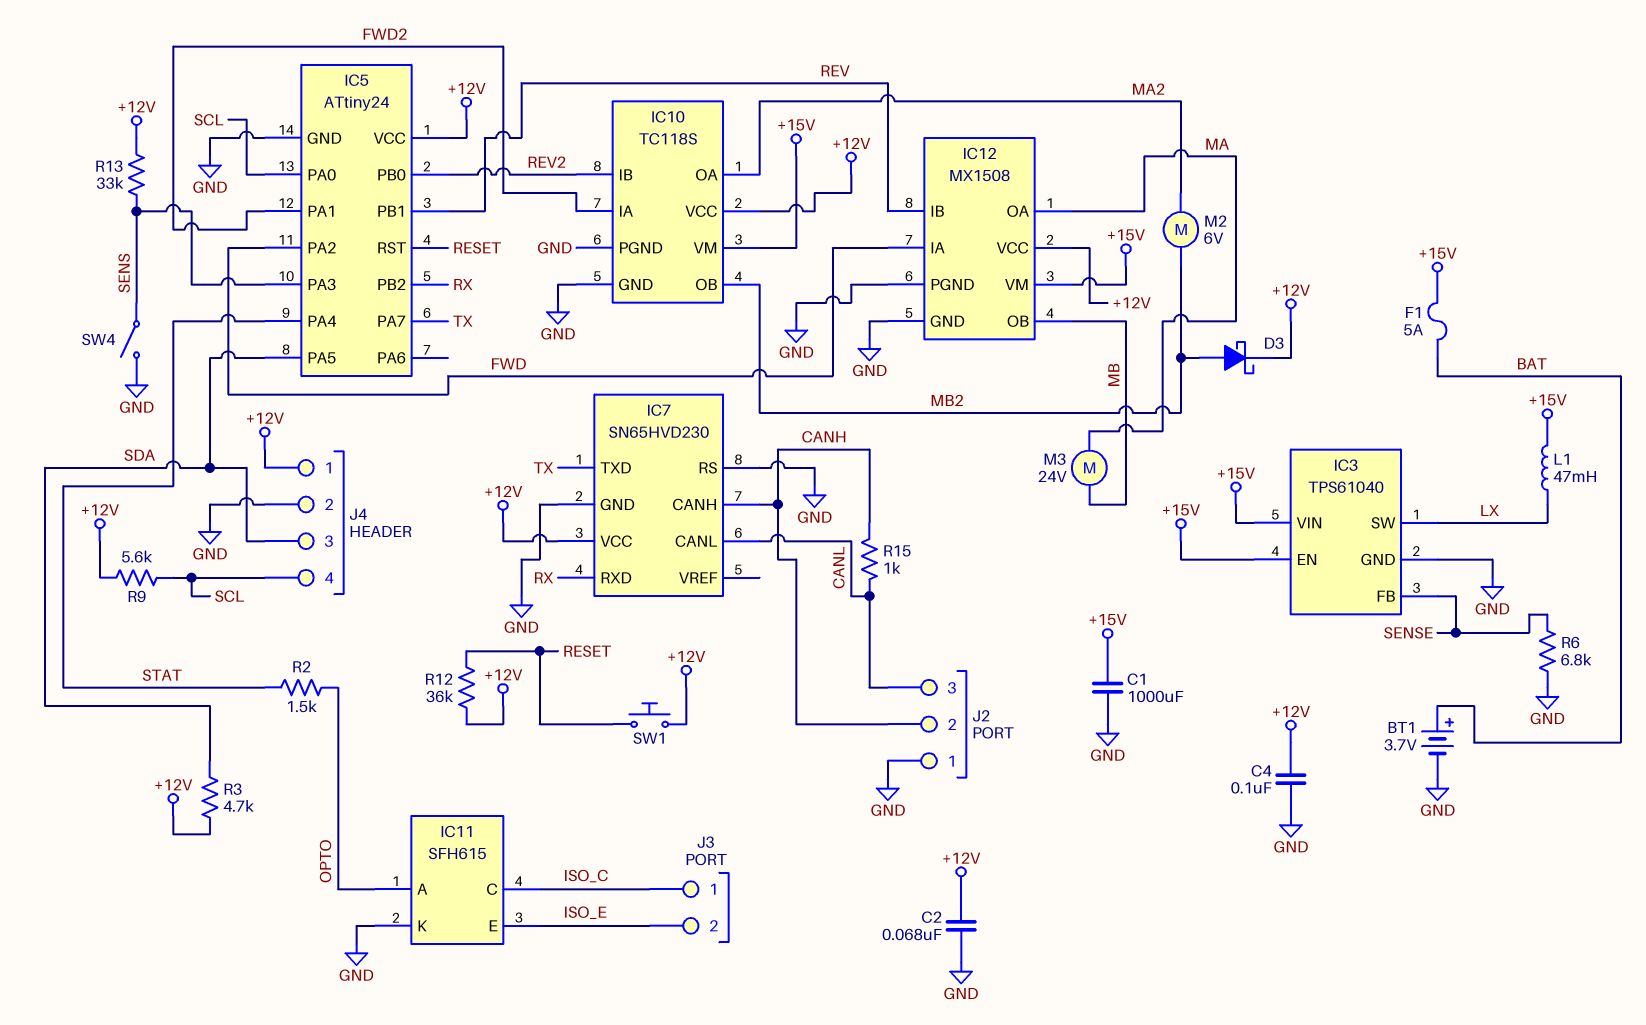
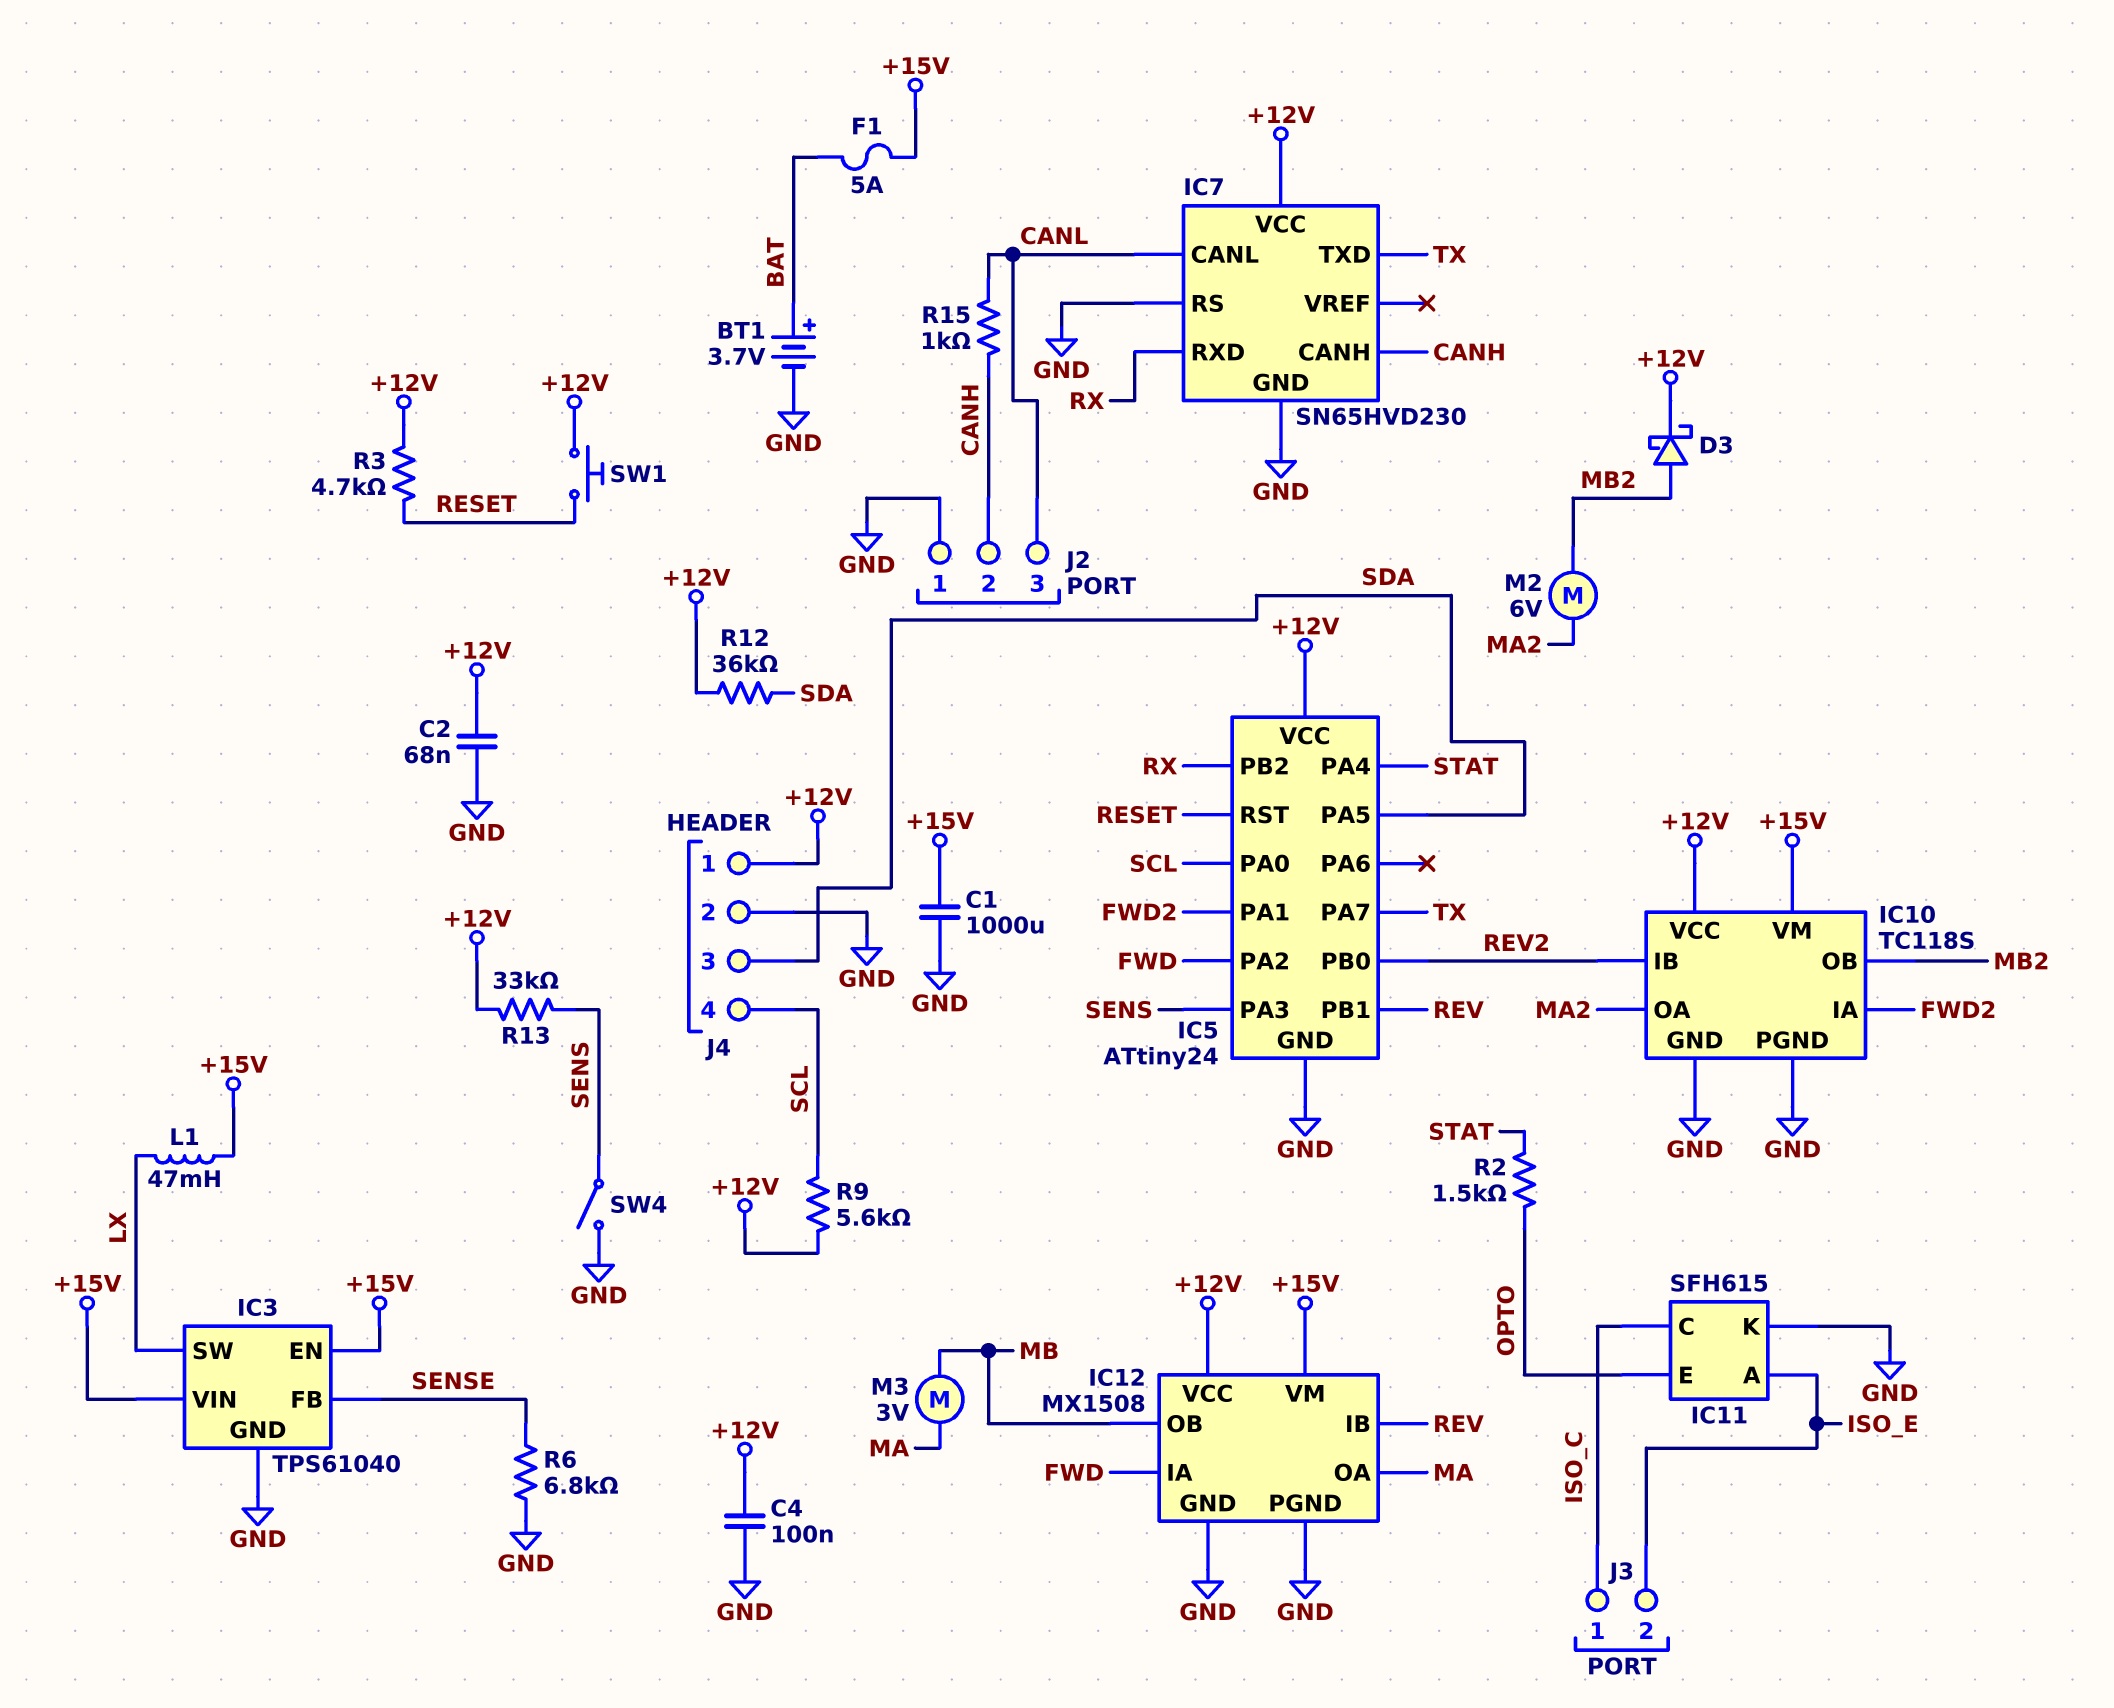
IC11 pin A: OPTO -> ISO_E
IC11 pin E: ISO_E -> OPTO
M3: motor 24V (MA, MB) -> motor 3V (MA, MB)
R3: 4.7k (+12V, SDA) -> 4.7k (+12V, RESET)
R12: 36k (+12V, RESET) -> 36k (+12V, SDA)

